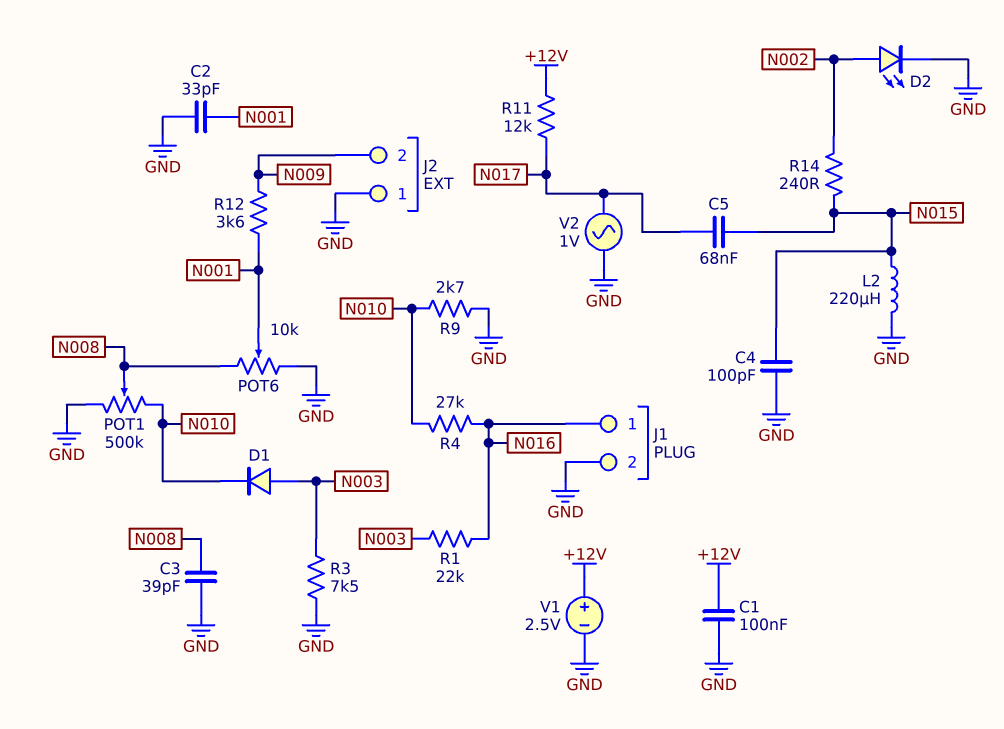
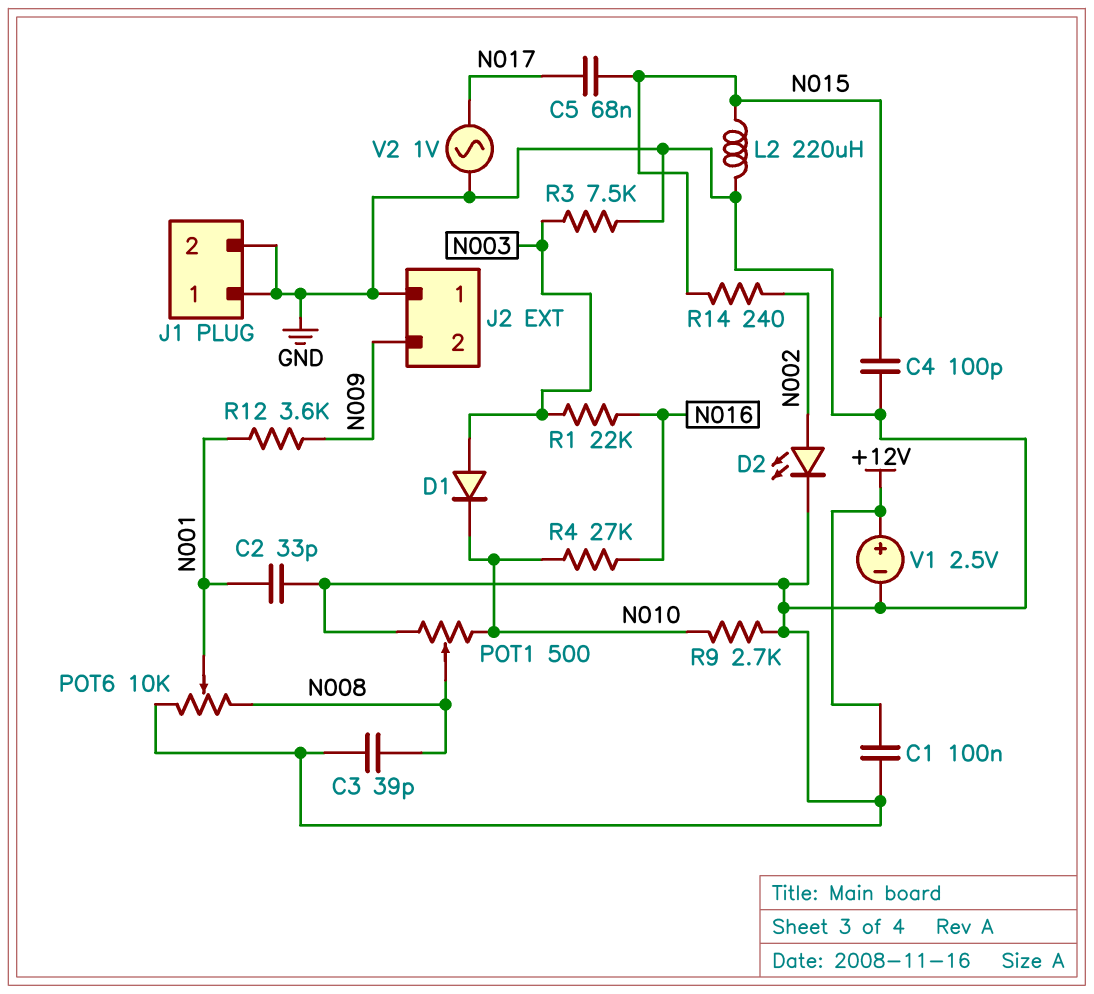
J1 pin 1: N016 -> GND
POT1: 500k (GND, N010, wiper N008) -> 500 (GND, N010, wiper N008)
R11: 12k (+12V, N017) -> none

